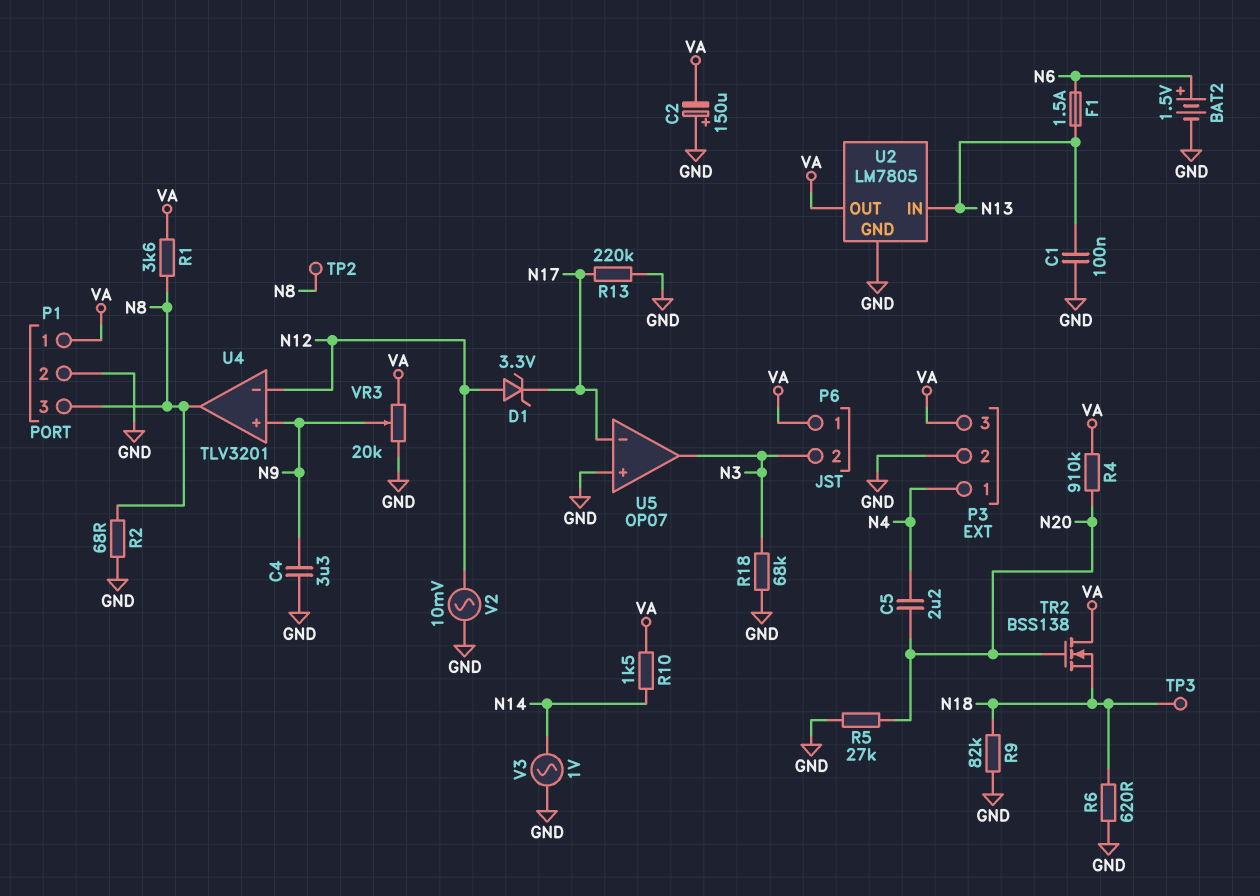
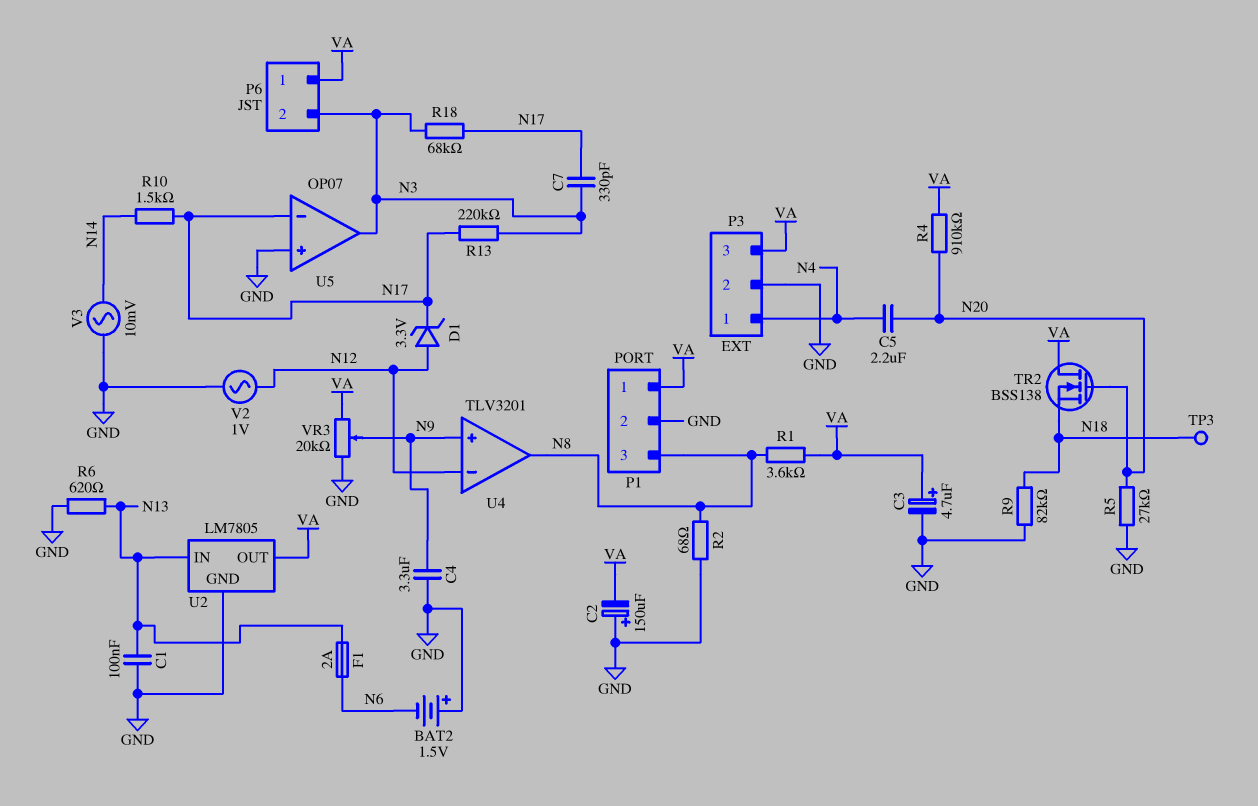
BAT2: 1.5V (plus N6, minus GND) -> 1.5V (plus GND, minus N6)
C3: none -> 4.7uF (plus VA, minus GND)
C7: none -> 330pF (N3, N17)
F1: 1.5A (N6, N13) -> 2A (N6, N13)
R6: 620 (GND, N18) -> 620 (GND, N13)
R10: 1.5k (N14, VA) -> 1.5k (N14, N17)
R13: 220k (GND, N17) -> 220k (N3, N17)
R18: 68k (GND, N3) -> 68k (N3, N17)
TP2: test point (N8) -> none
V2: AC 10mV (GND, N12) -> AC 1V (GND, N12)
V3: AC 1V (GND, N14) -> AC 10mV (GND, N14)

